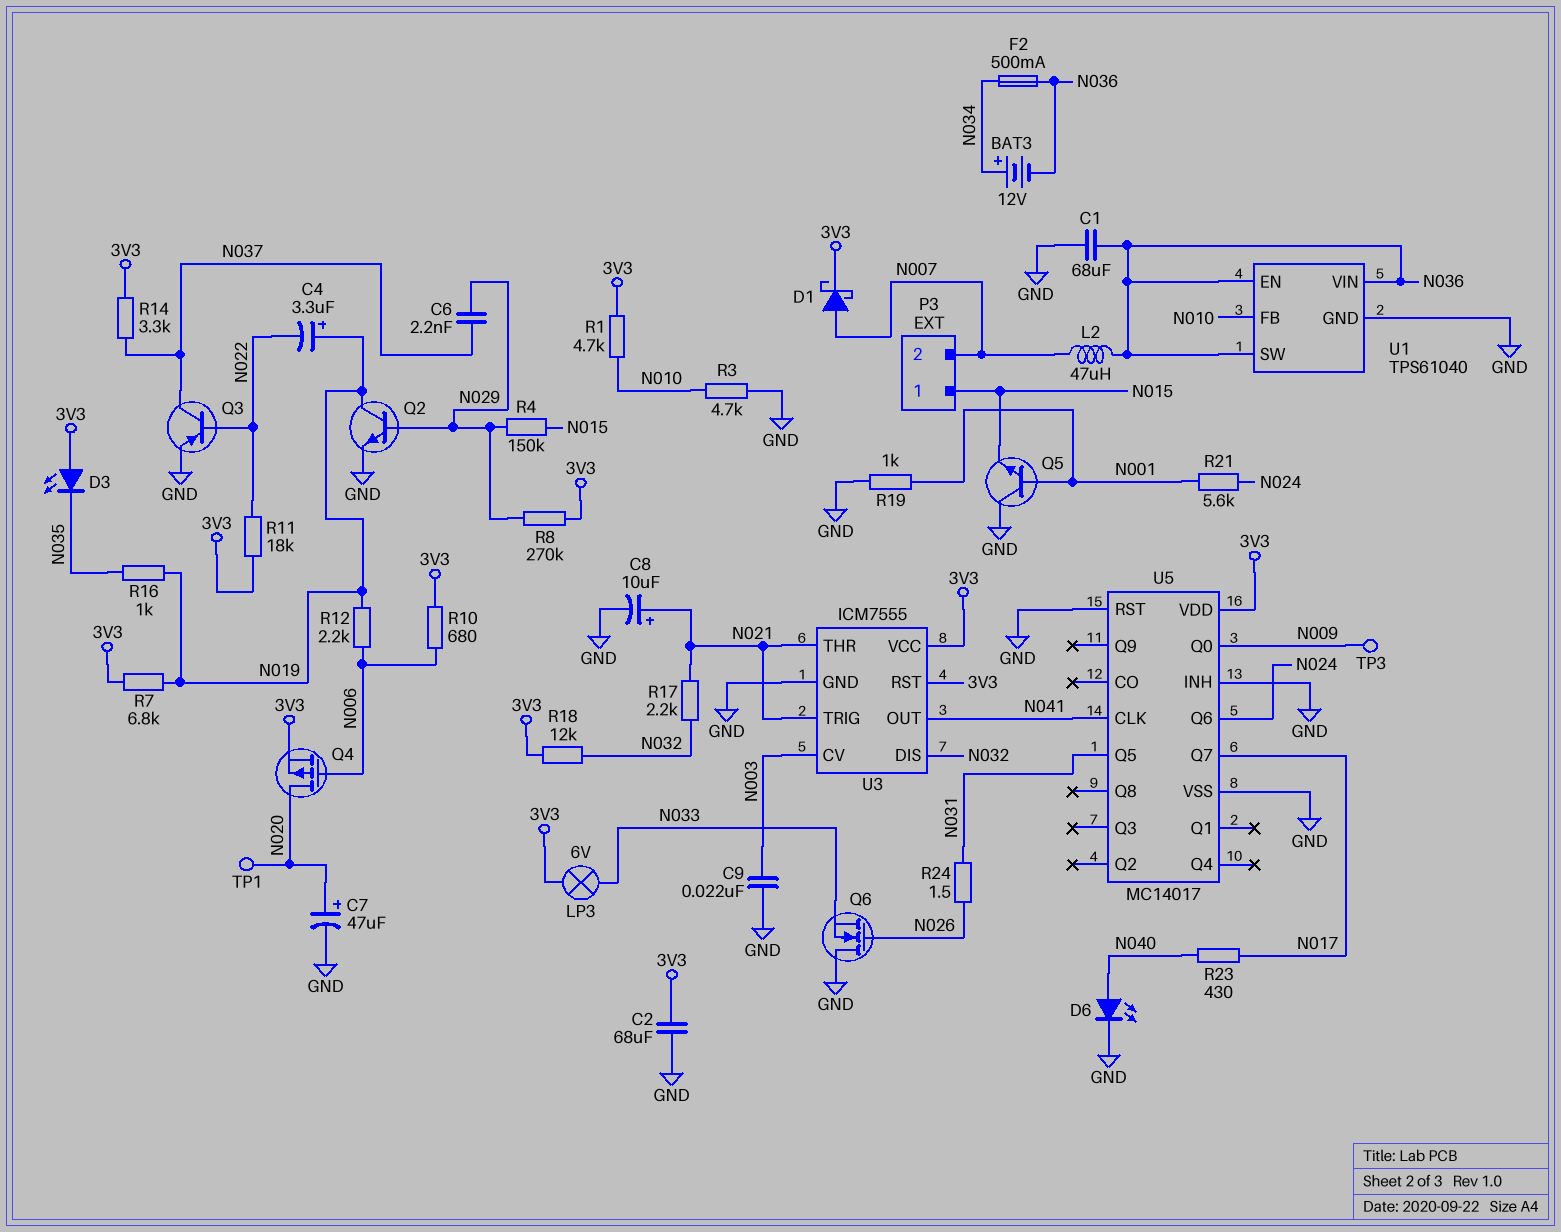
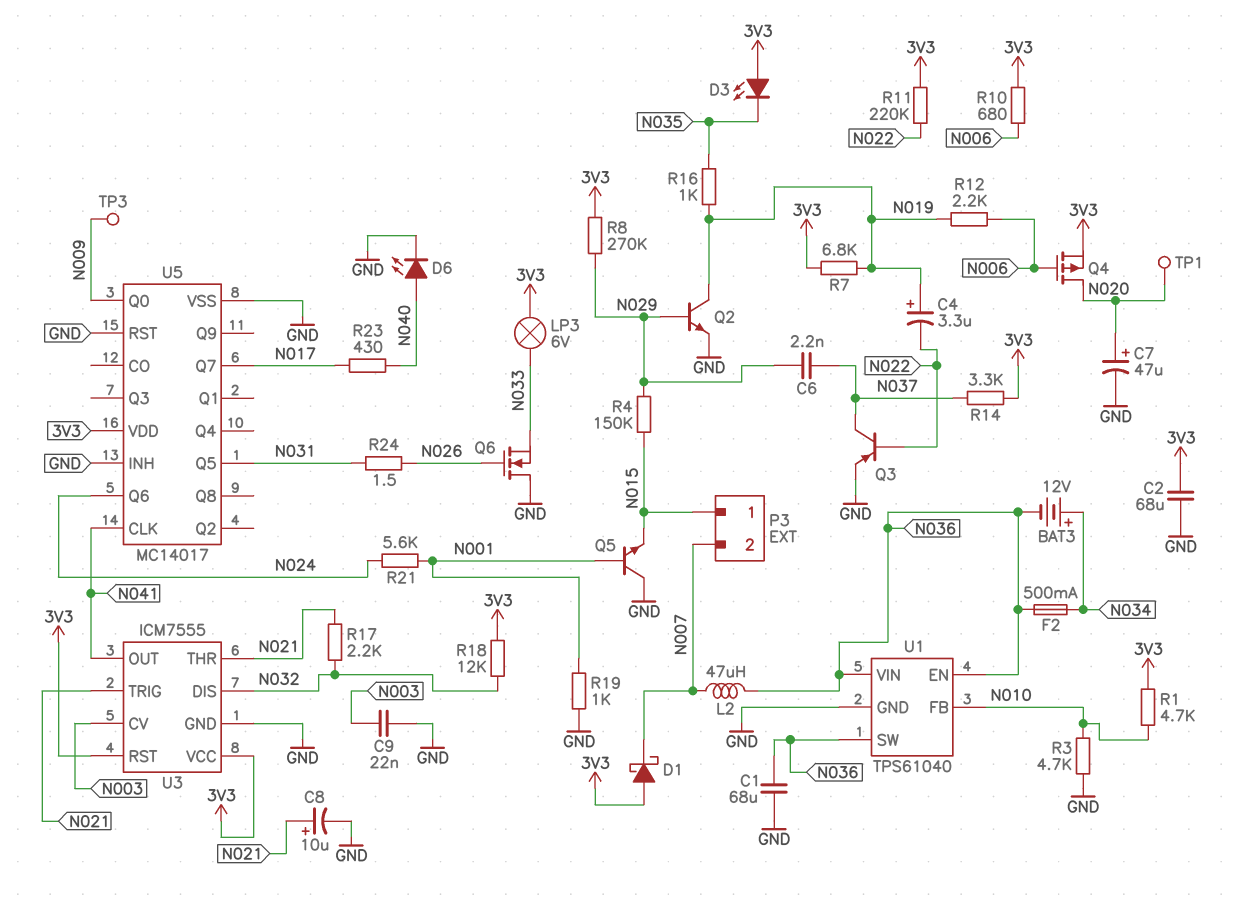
D1: schottky (A N007, K 3V3) -> schottky (A 3V3, K N007)
R11: 18k (3V3, N022) -> 220k (3V3, N022)

